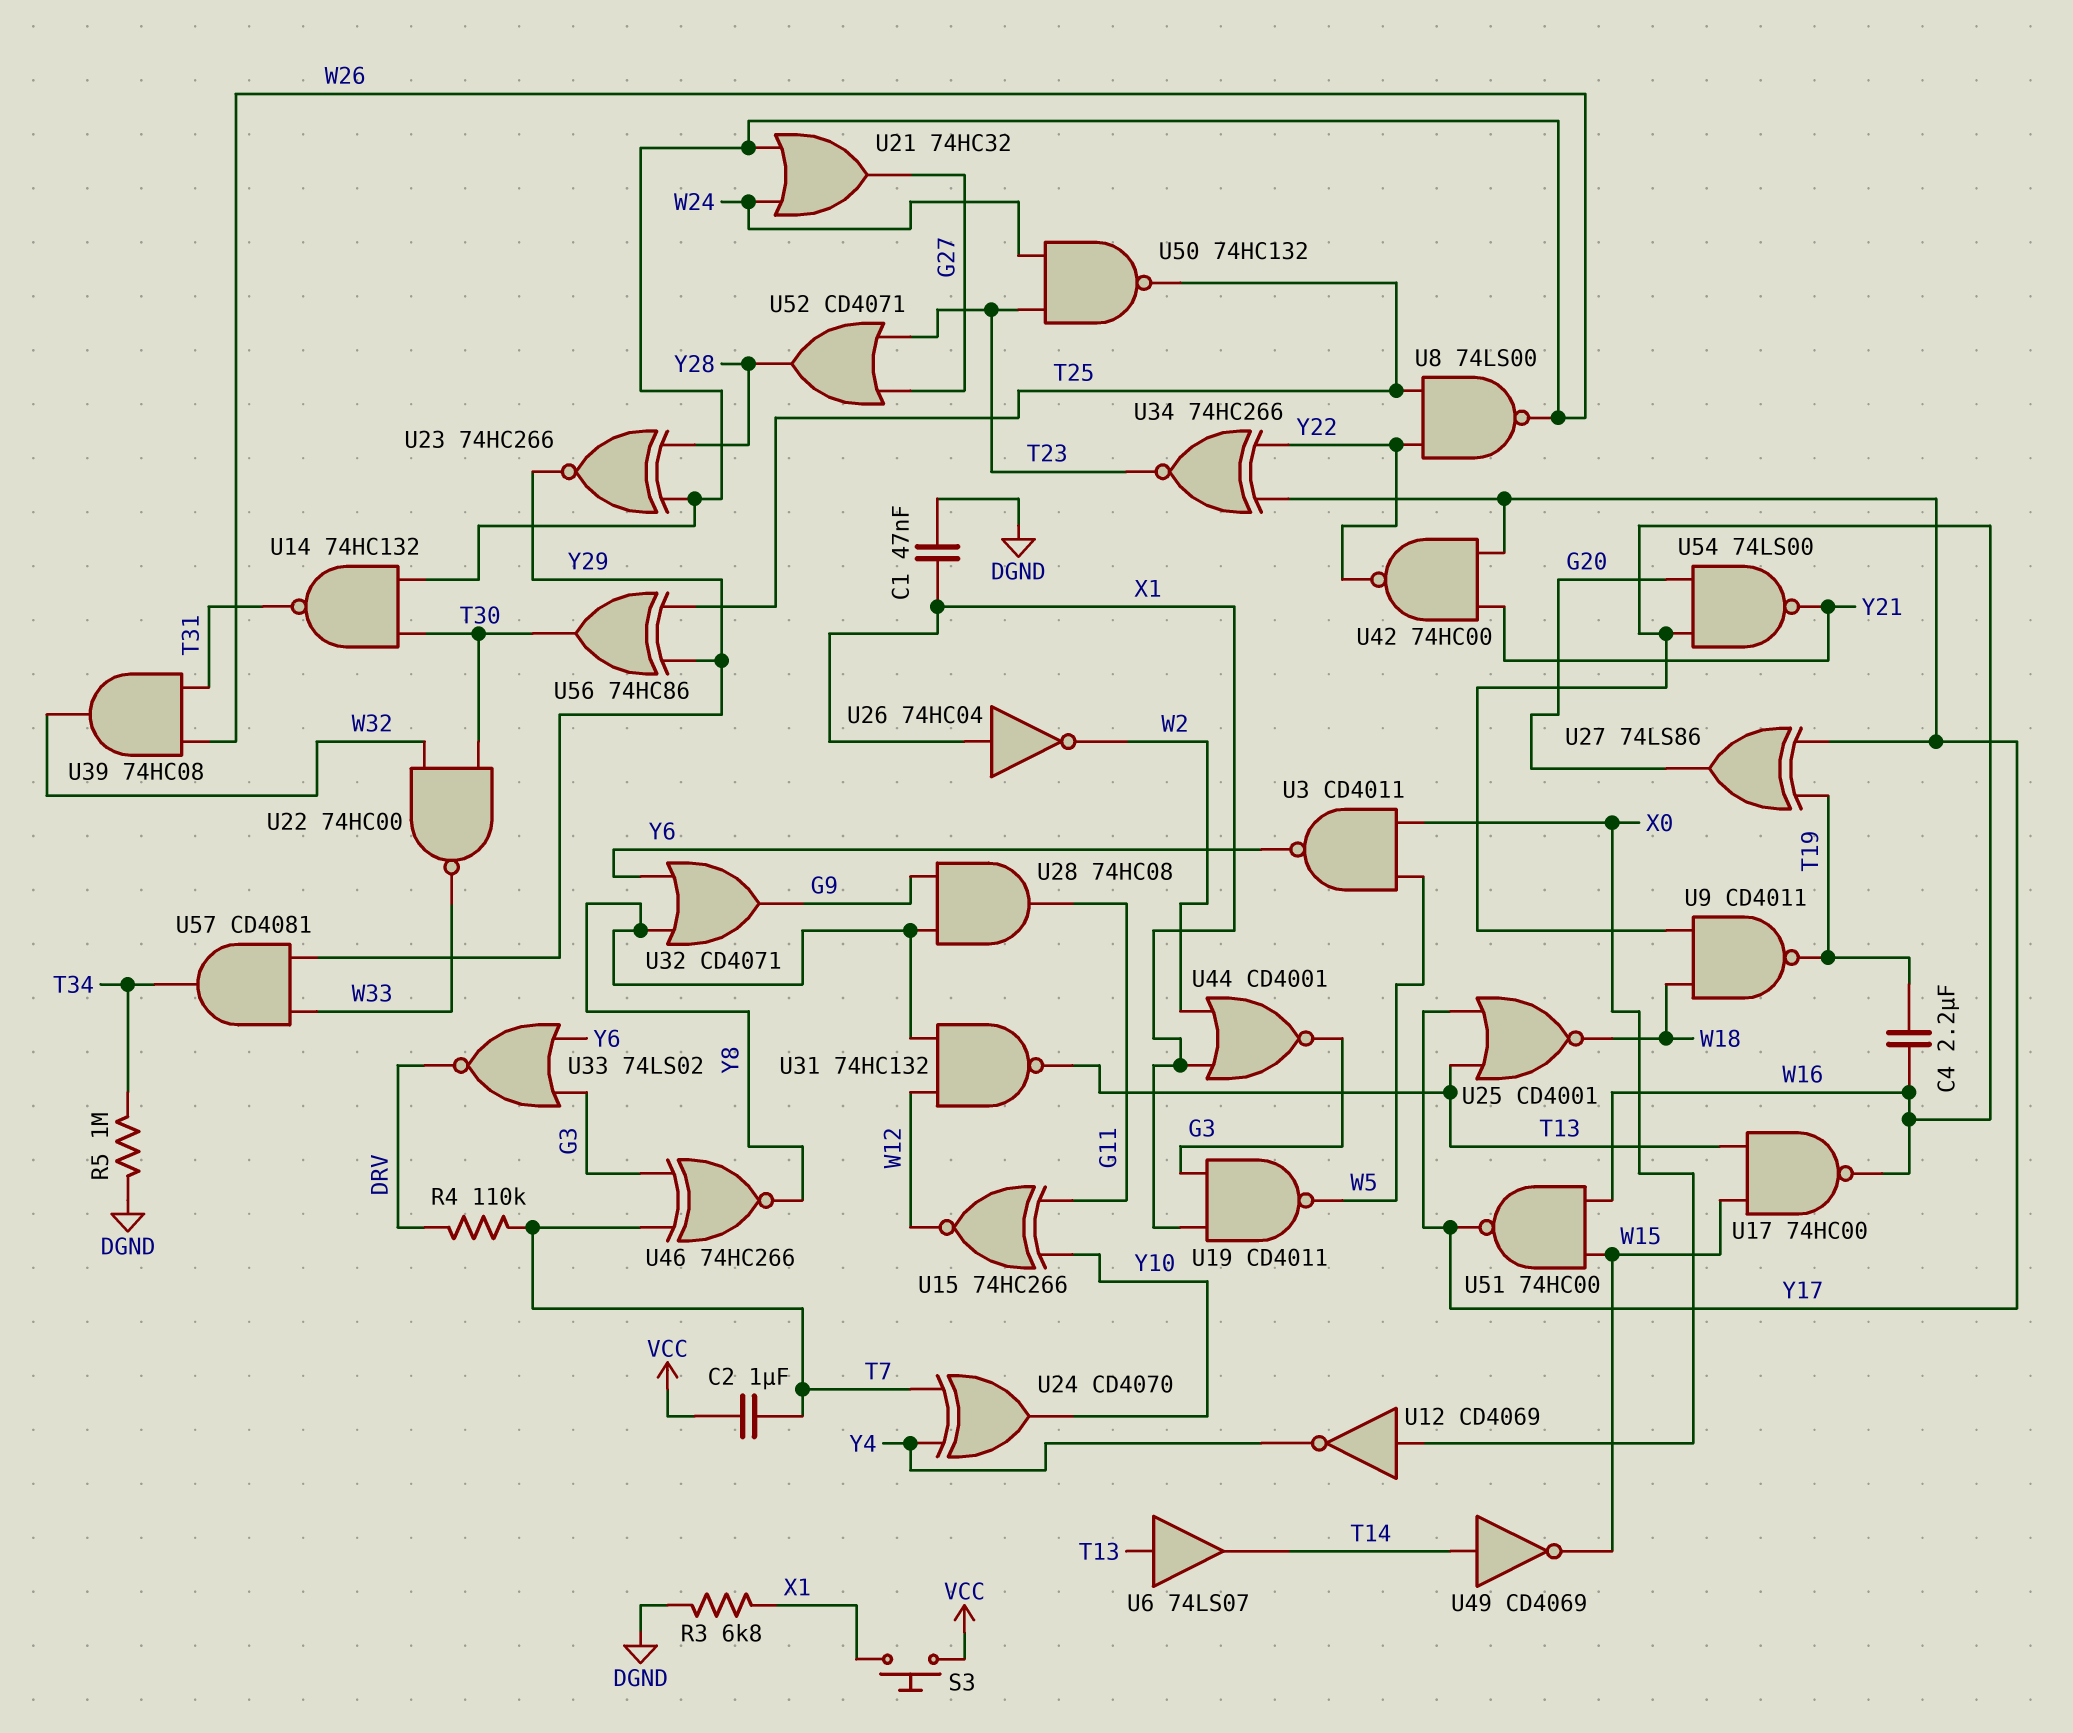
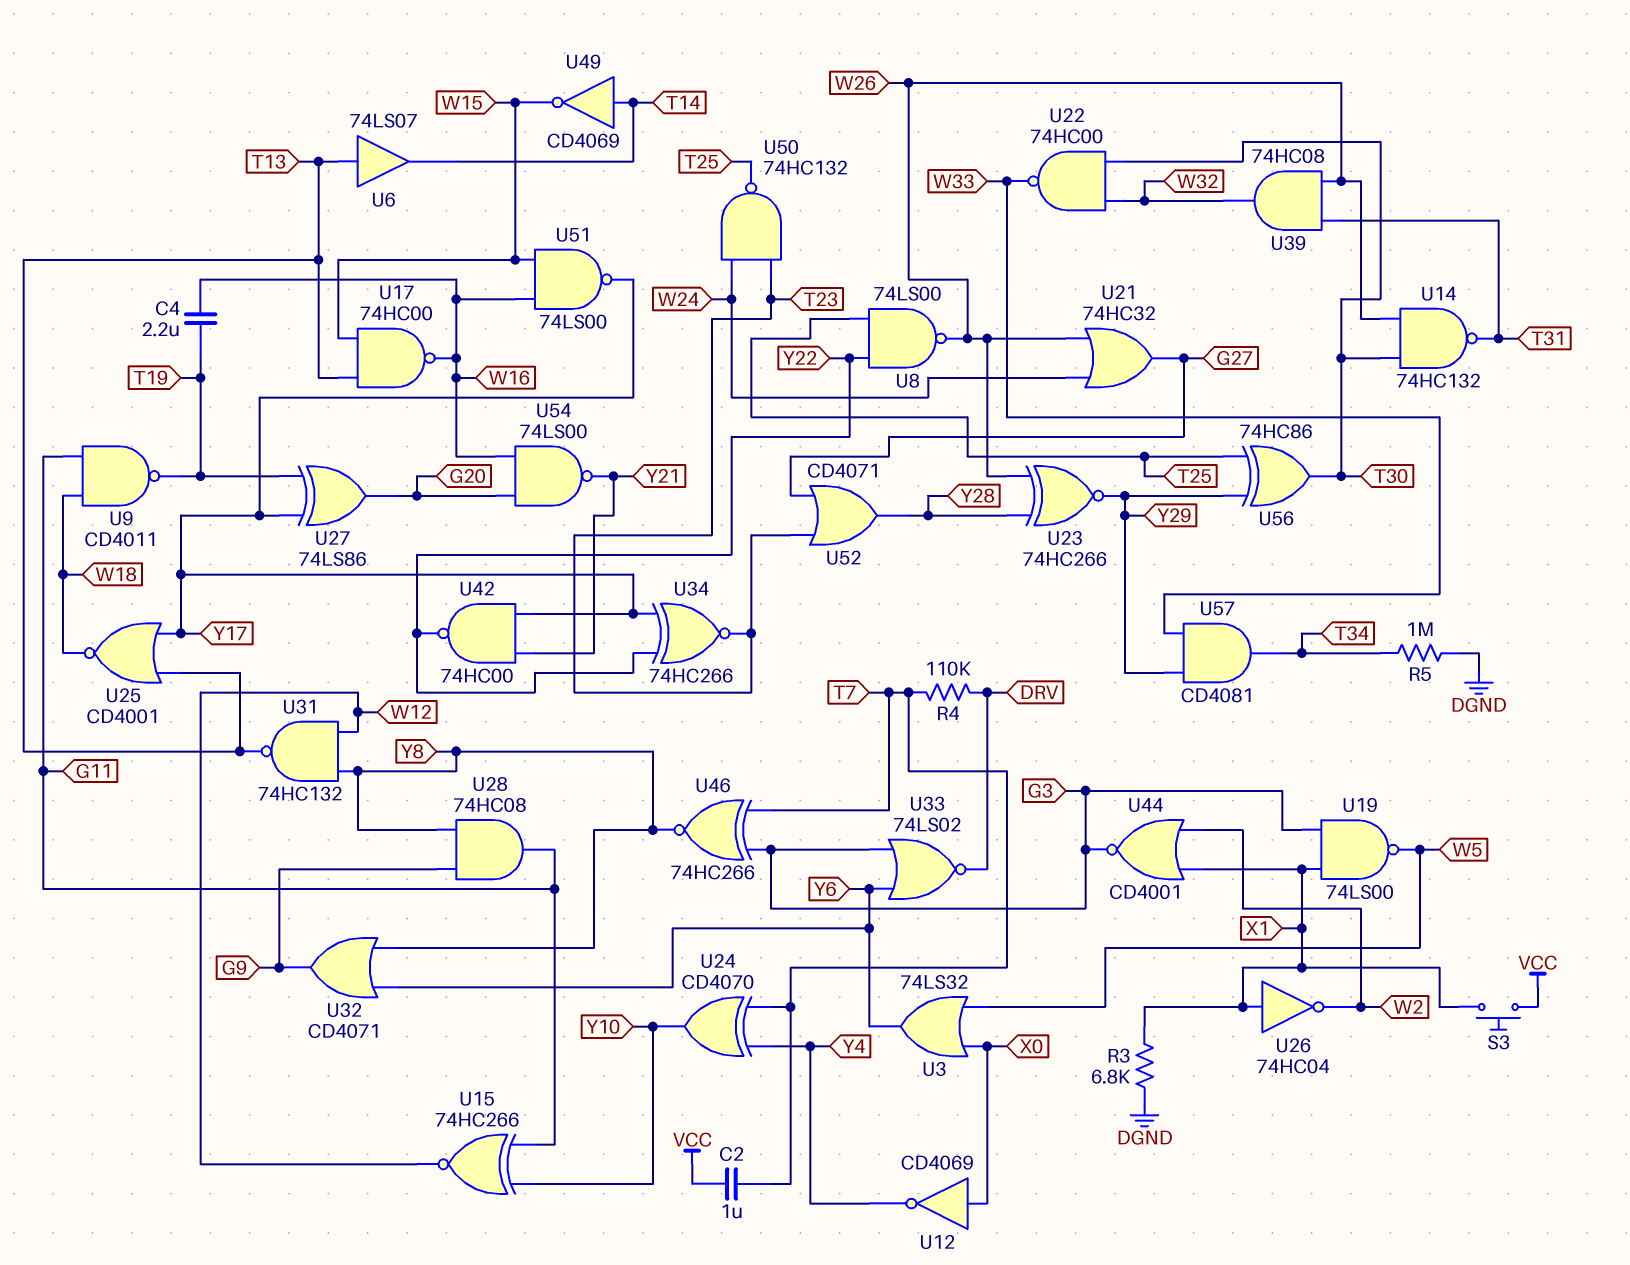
C1: 47nF (DGND, X1) -> none
U3: NAND CD4011 (in W5, in X0, out Y6) -> OR 74LS32 (in W5, in X0, out Y6)
U9: NAND CD4011 (in W16, in W18, out T19) -> NAND CD4011 (in G11, in W18, out T19)
U19: NAND CD4011 (in G3, in X1, out W5) -> NAND 74LS00 (in G3, in X1, out W5)
U51: NAND 74HC00 (in W15, in W16, out Y17) -> NAND 74LS00 (in W15, in W16, out Y17)

